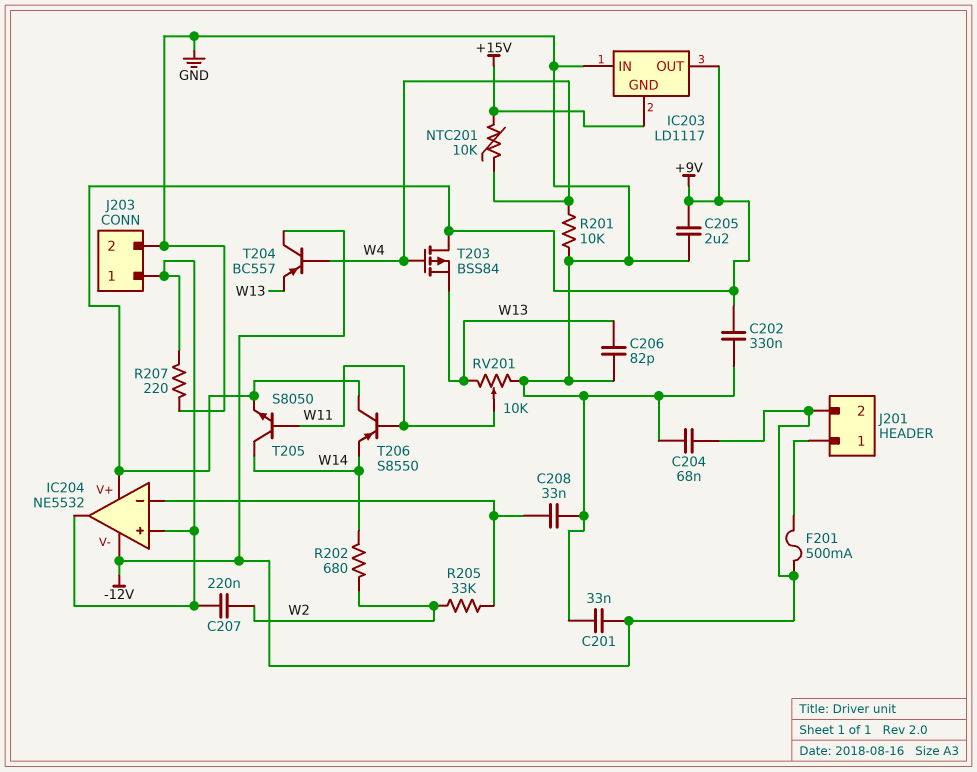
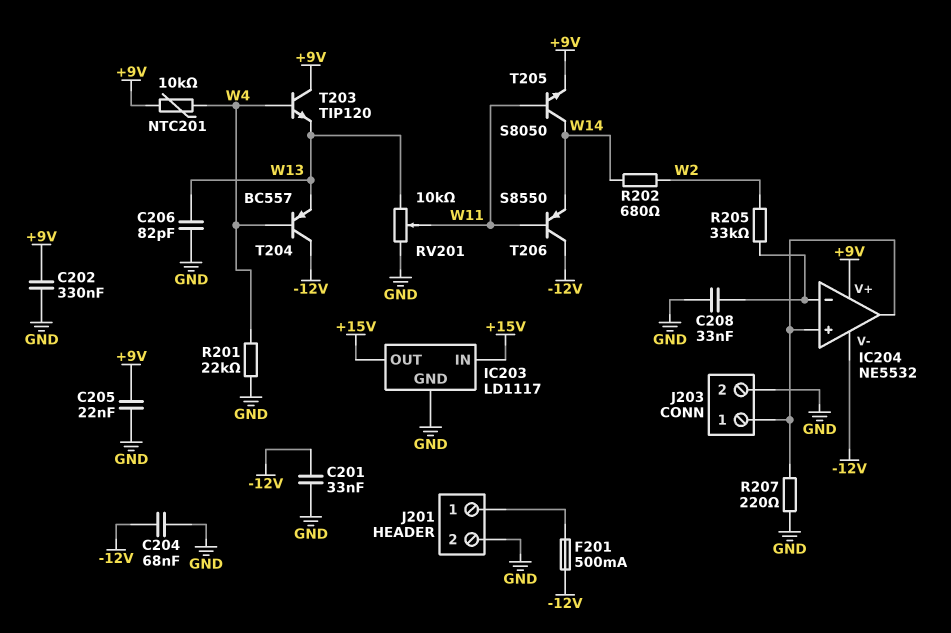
C205: 2.2uF (+9V, GND) -> 22nF (+9V, GND)
C207: 220nF (IC204/in+, W2) -> none
IC203 pin GND: +15V -> GND
IC203 pin IN: GND -> +15V
IC203 pin OUT: +9V -> +15V
J201 pin 2: -12V -> GND
NTC201: 10k (+15V, W4) -> 10k (+9V, W4)
R201: 10k (GND, W4) -> 22k (GND, W4)
T203: PMOS BSS84 (G W4, D +9V, S W13) -> NPN TIP120 (B W4, C +9V, E W13)
T206: PNP S8550 (B W11, C +9V, E W14) -> PNP S8550 (B W11, C -12V, E W14)

